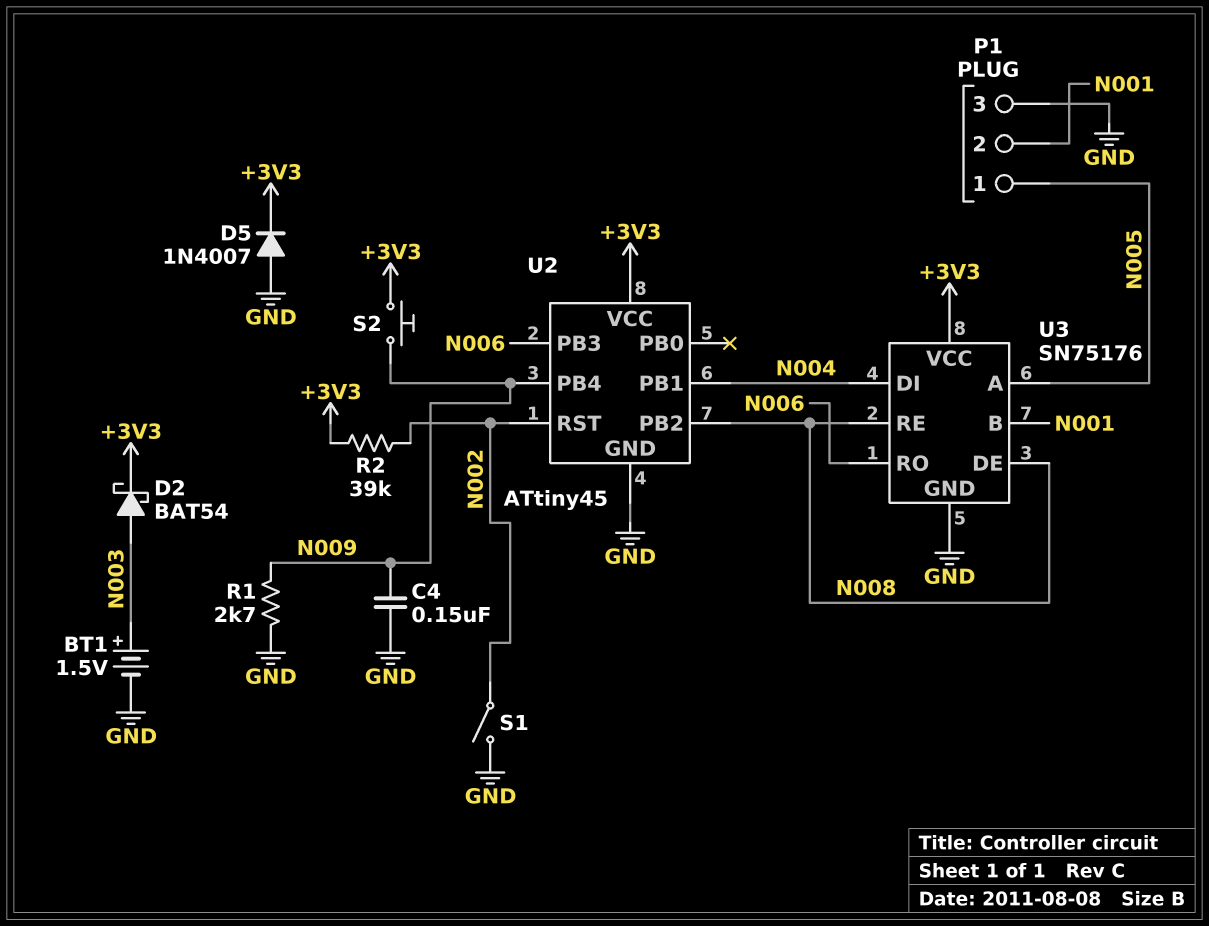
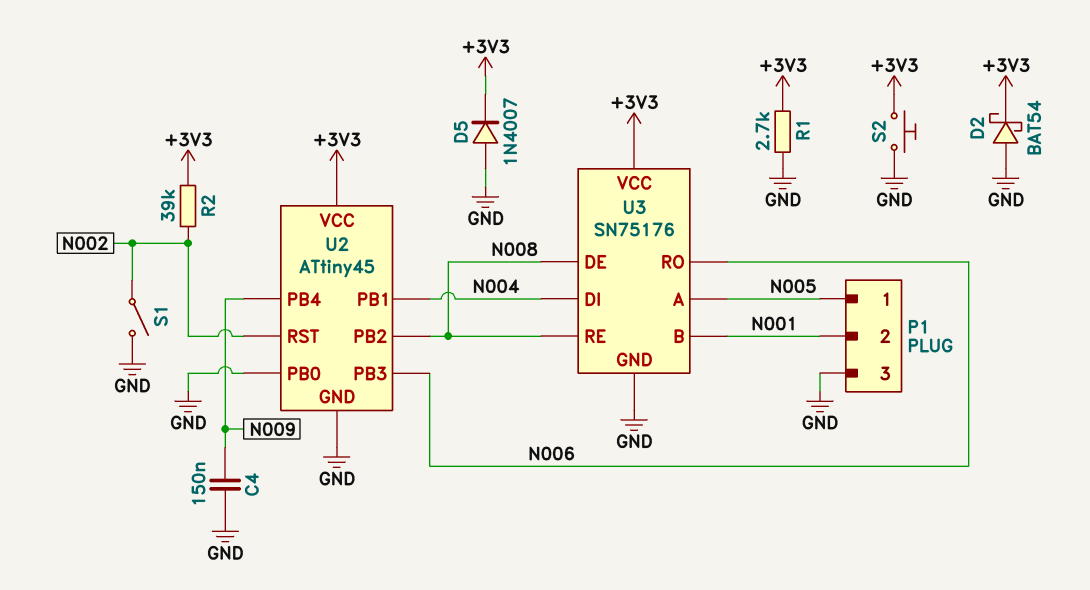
BT1: 1.5V (plus N003, minus GND) -> none
D2: schottky BAT54 (A N003, K +3V3) -> schottky BAT54 (A GND, K +3V3)
R1: 2.7k (GND, N009) -> 2.7k (+3V3, GND)
S2: button (+3V3, N009) -> button (+3V3, GND)
U2 pin PB0: none -> GND

